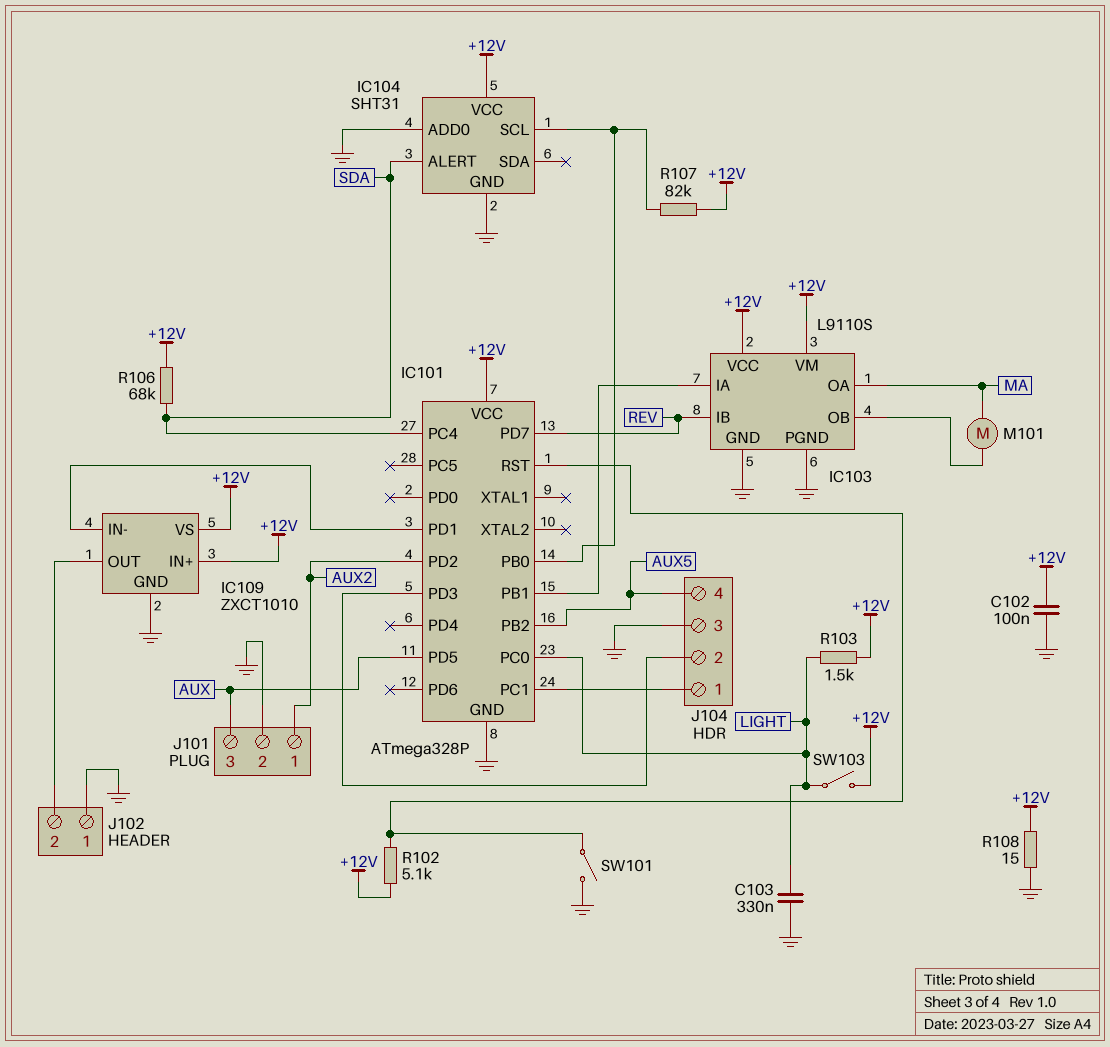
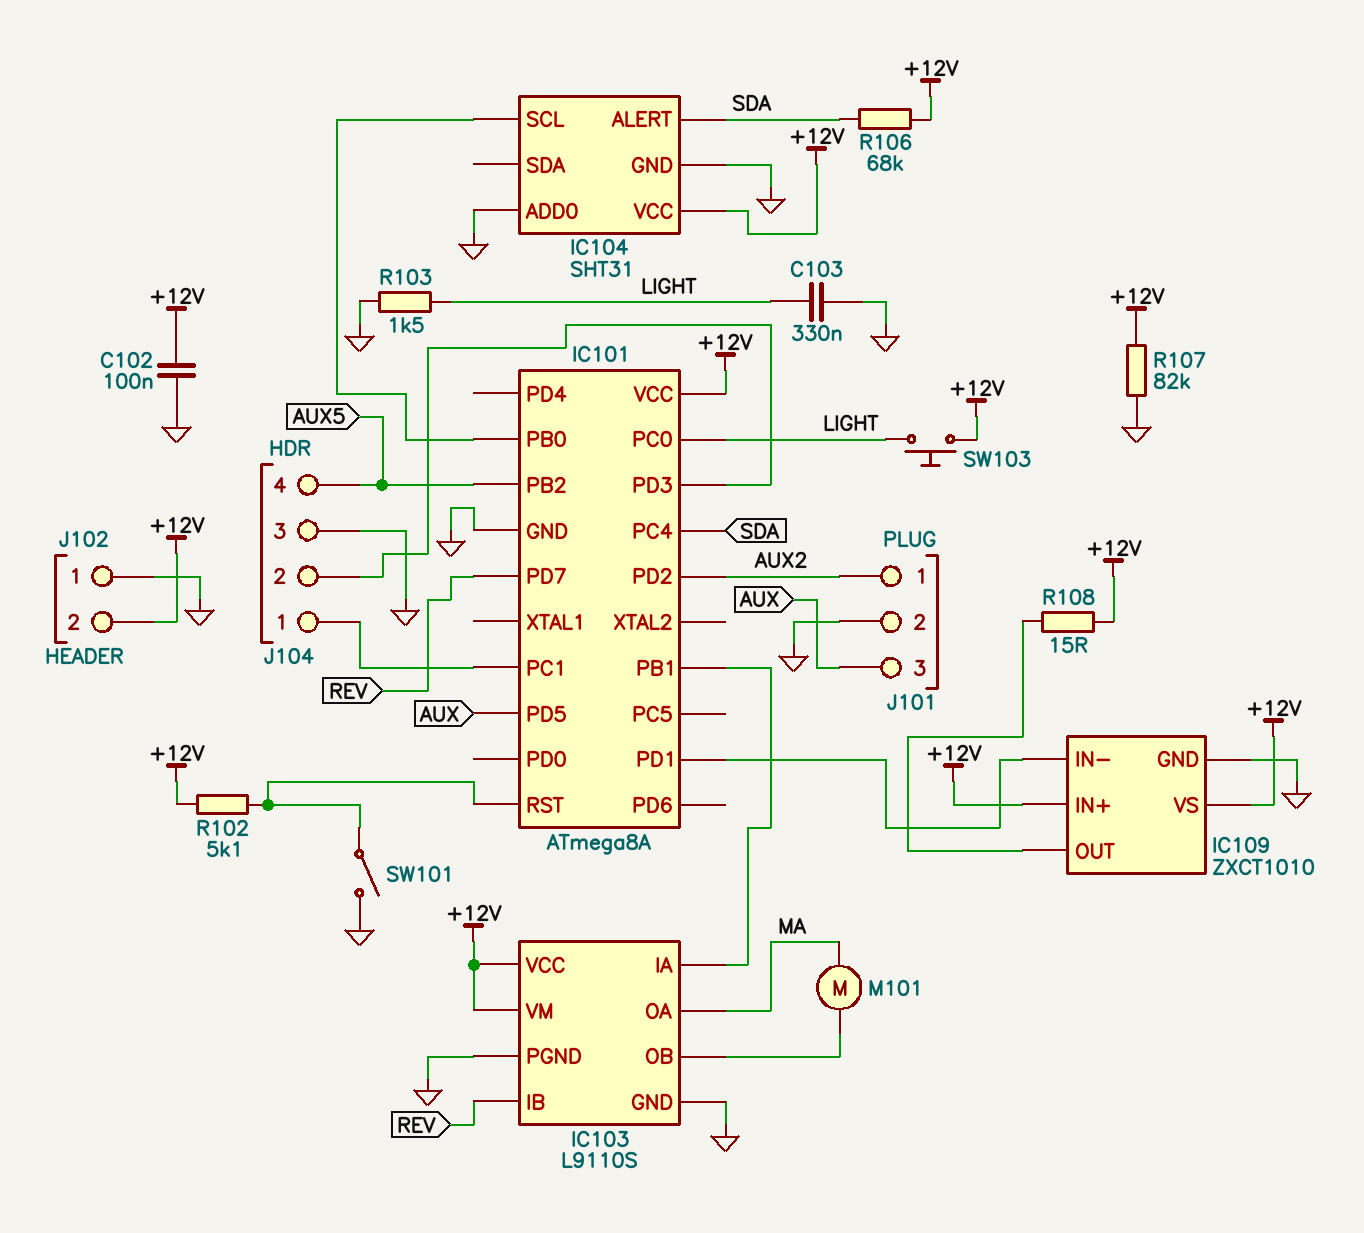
IC101: ATmega328P -> ATmega8A
J102 pin 2: IC109/OUT -> +12V
R103: 1.5k (+12V, LIGHT) -> 1.5k (GND, LIGHT)
R107: 82k (+12V, IC101/PB0) -> 82k (+12V, GND)
R108: 15 (+12V, GND) -> 15 (+12V, IC109/OUT)
SW103: switch (+12V, LIGHT) -> button (+12V, LIGHT)

